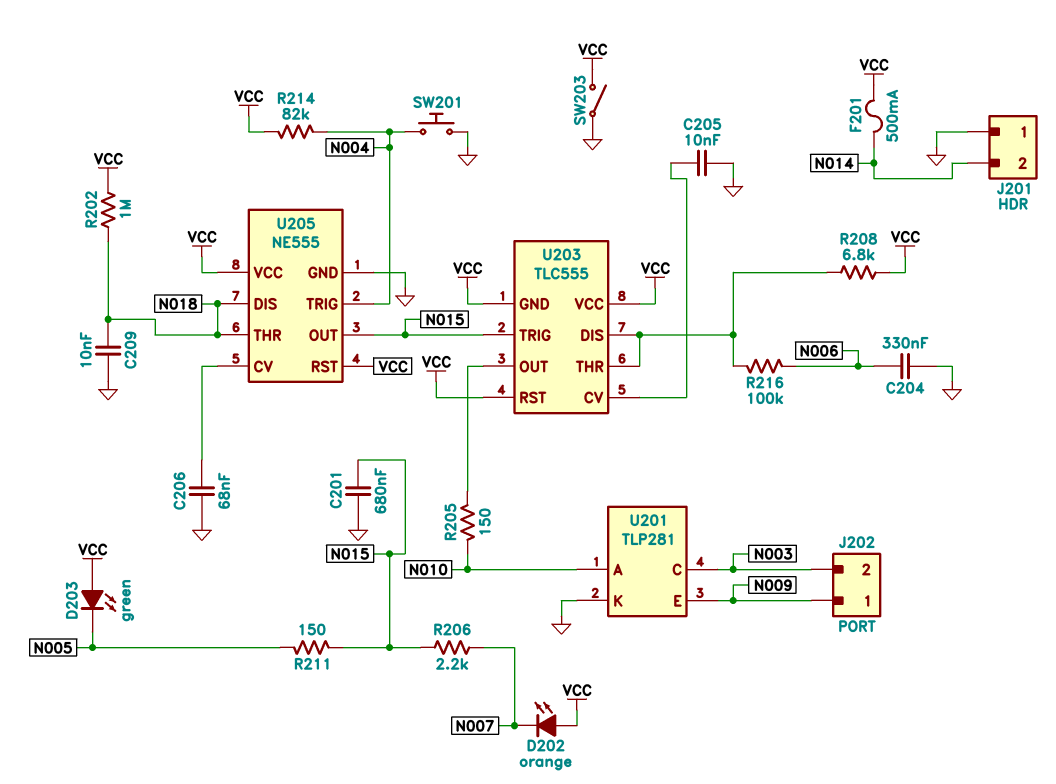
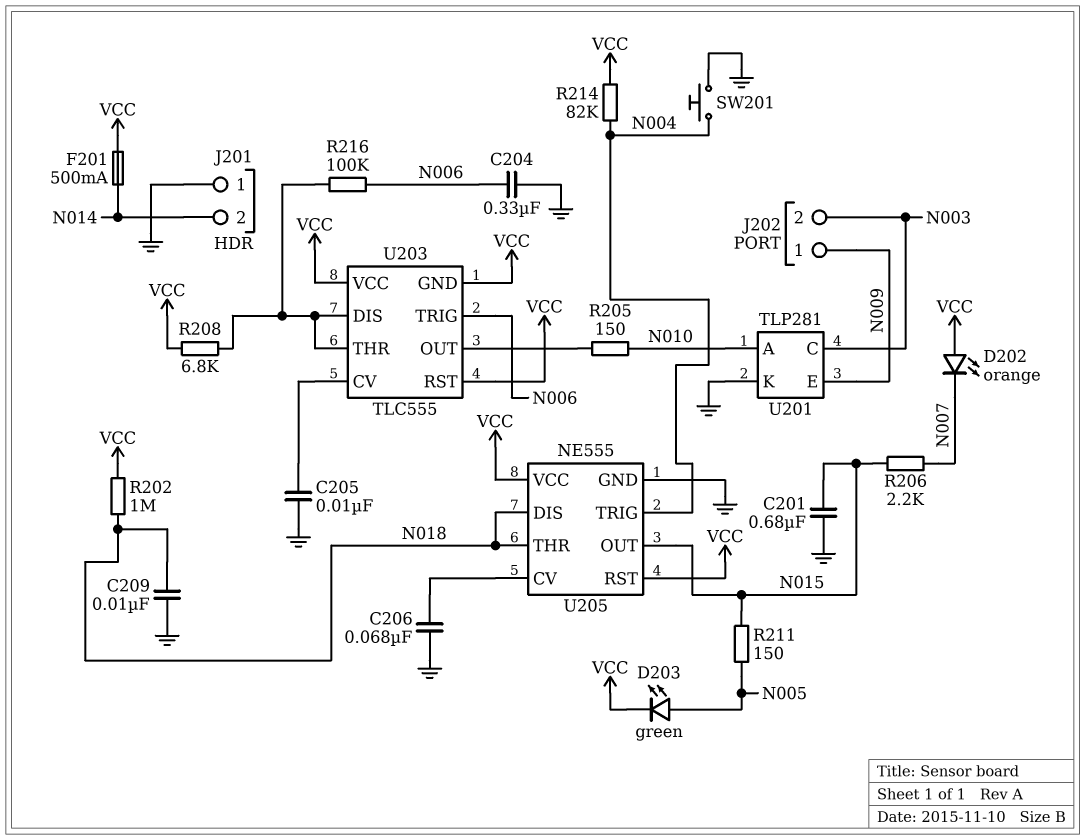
D203: LED green (A VCC, K N005) -> LED green (A N005, K VCC)
SW203: switch (GND, VCC) -> none
U203 pin TRIG: N015 -> N006

